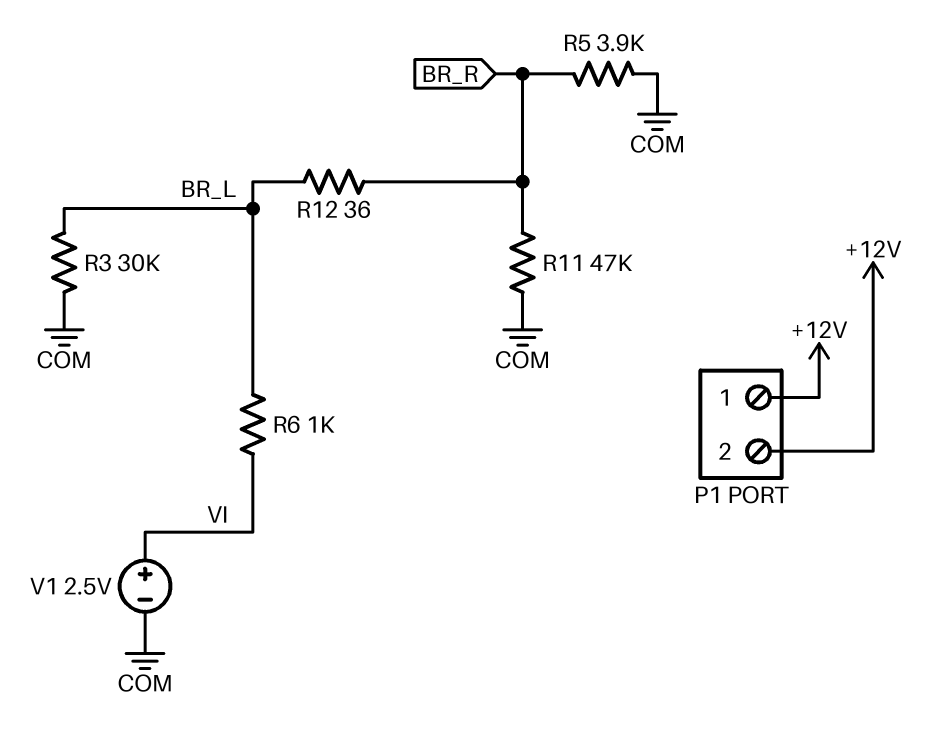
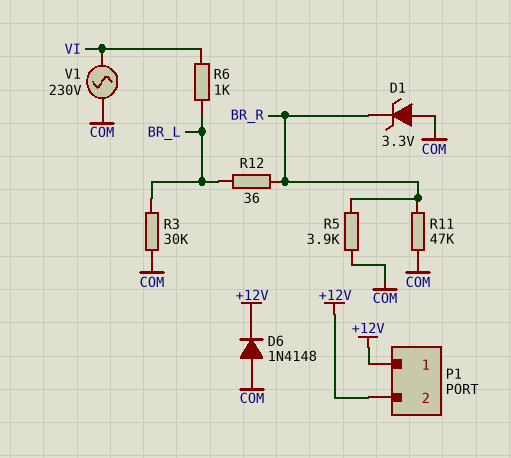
D1: none -> zener 3.3V (A COM, K BR_R)
D6: none -> diode 1N4148 (A COM, K +12V)
V1: 2.5V (plus VI, minus COM) -> AC 230V (COM, VI)

